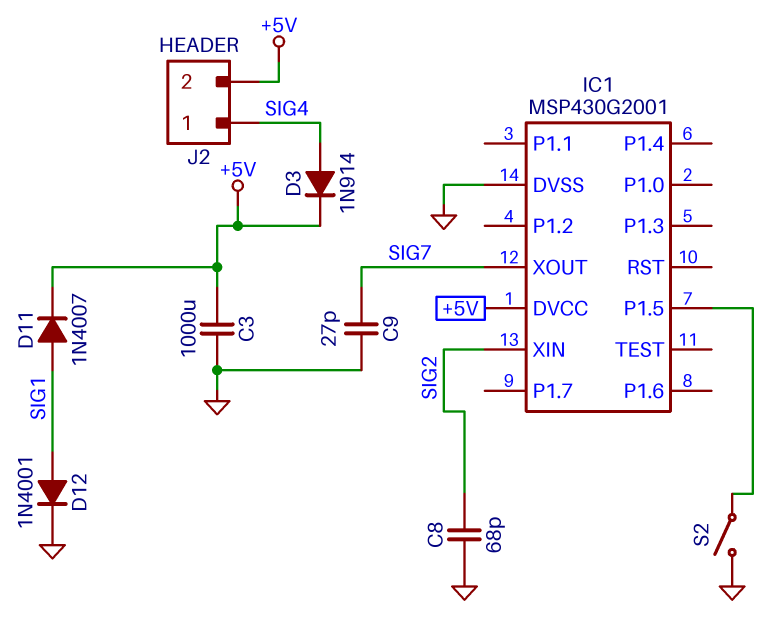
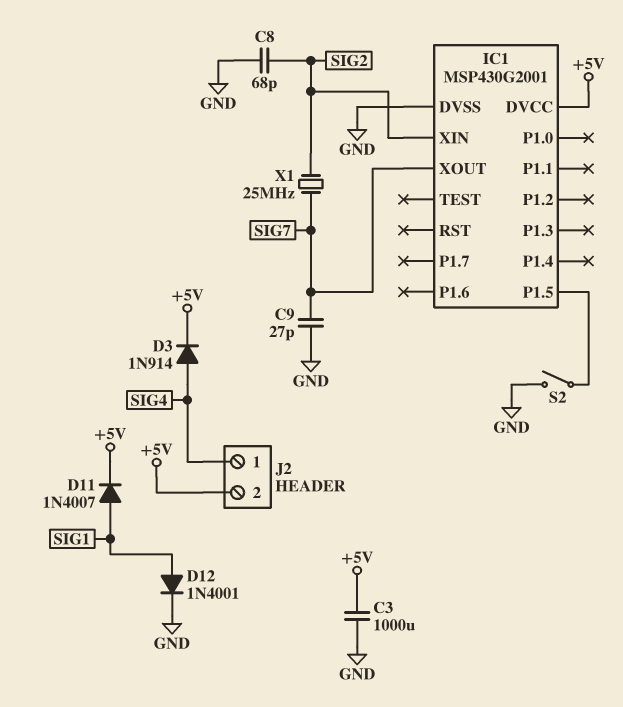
X1: none -> 25MHz (SIG2, SIG7)

